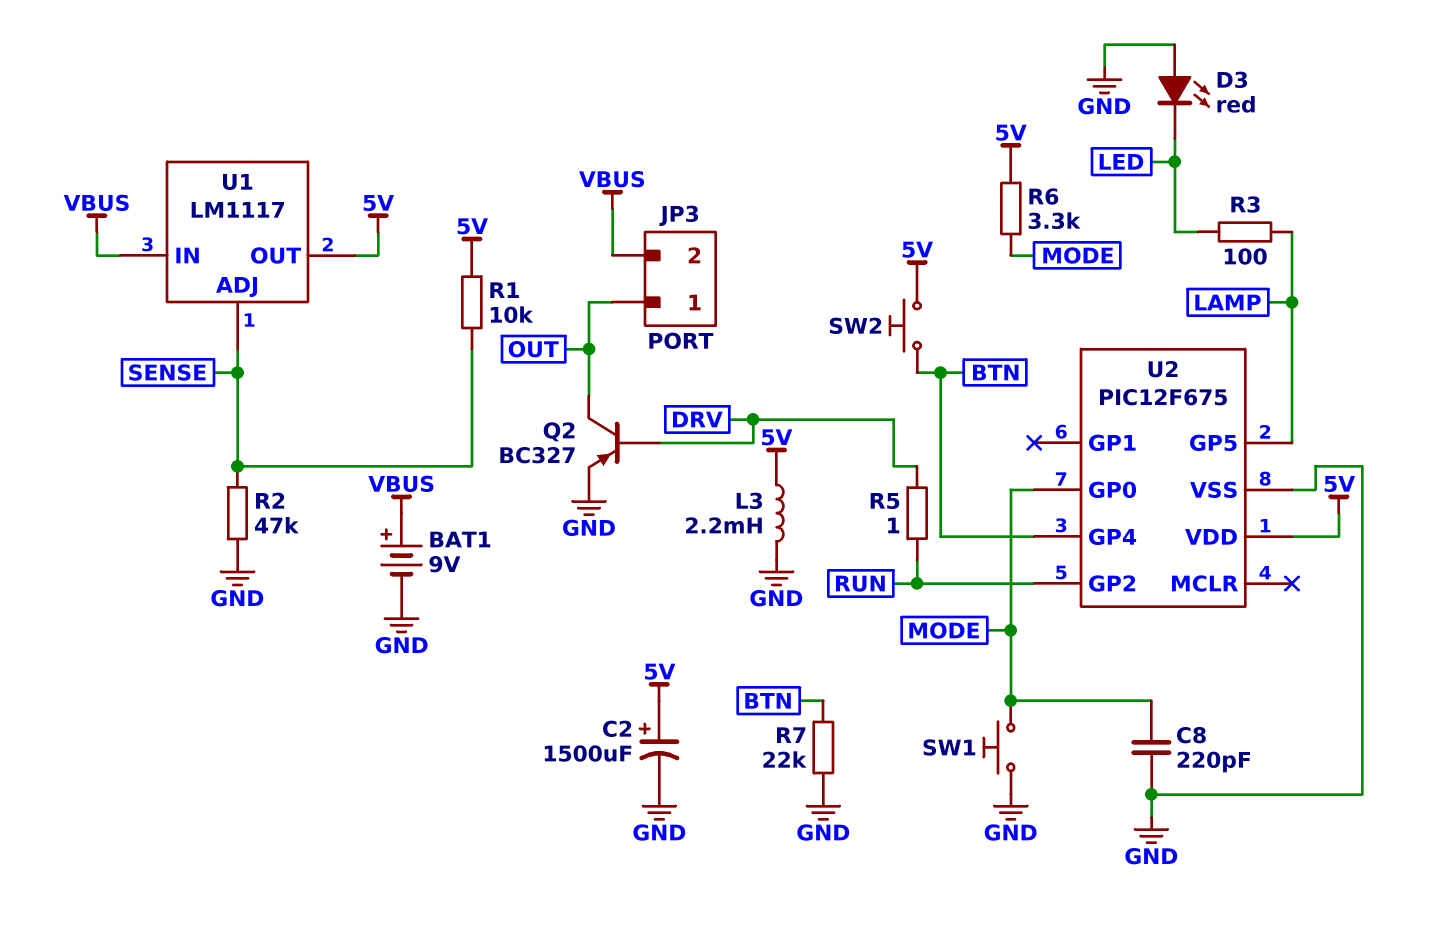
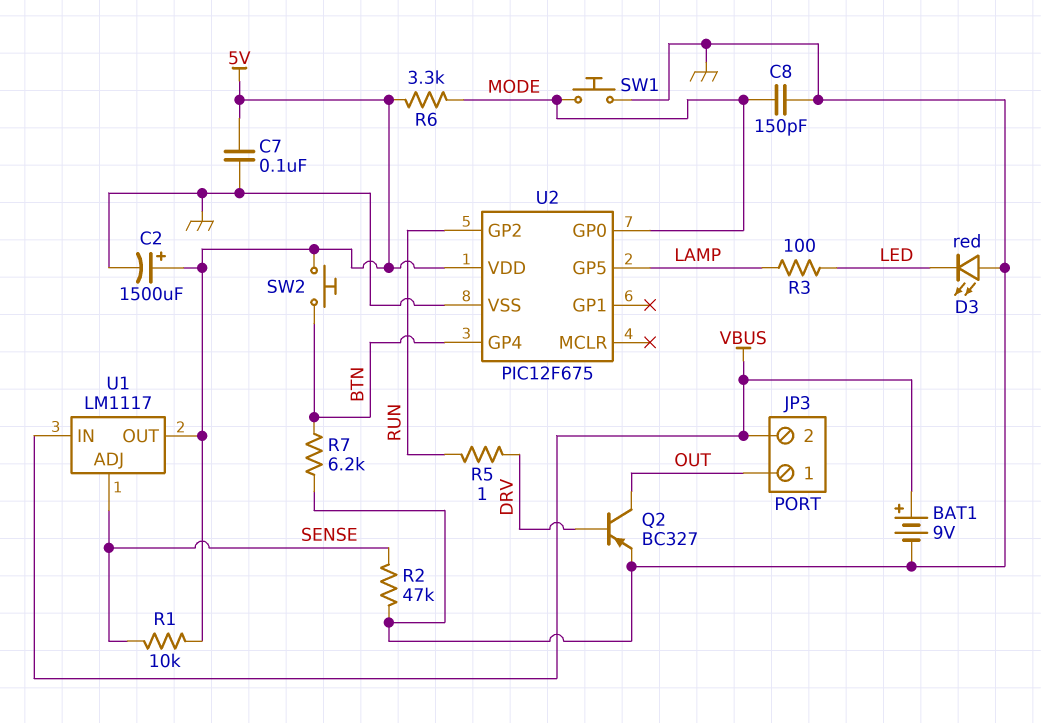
C7: none -> 100nF (5V, GND)
C8: 220pF (GND, MODE) -> 150pF (GND, MODE)
L3: 2.2mH (5V, GND) -> none
R7: 22k (BTN, GND) -> 6.2k (BTN, GND)

